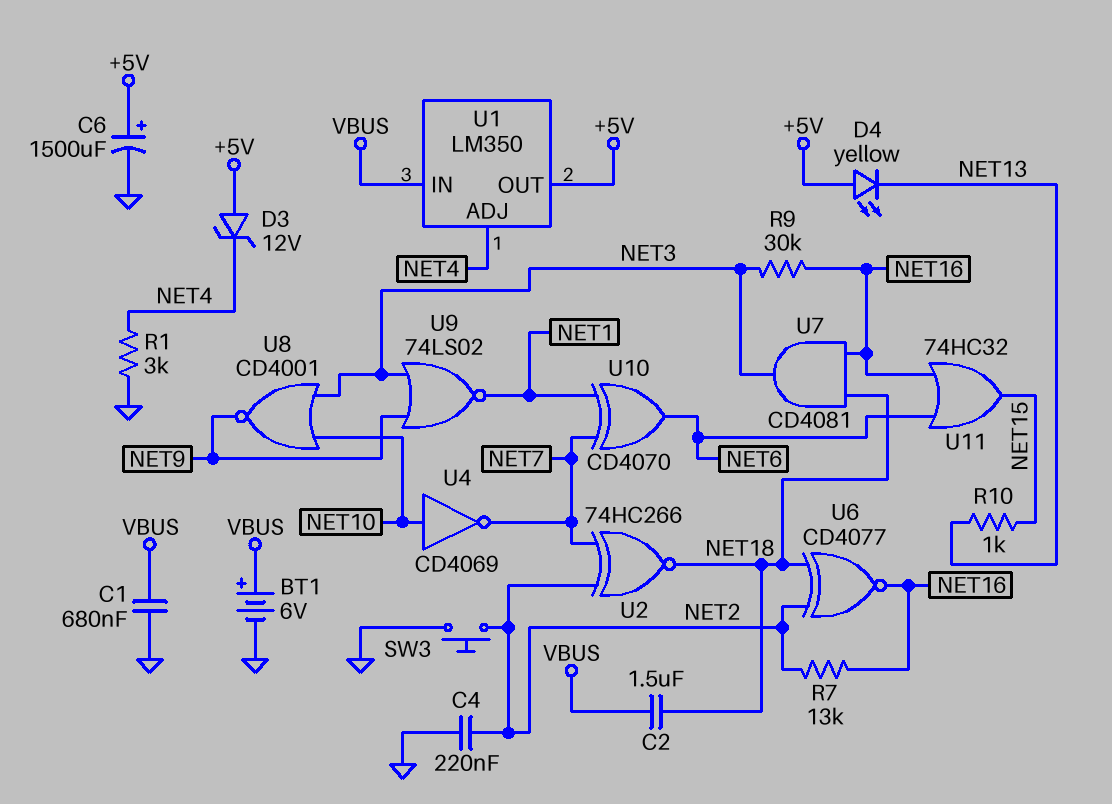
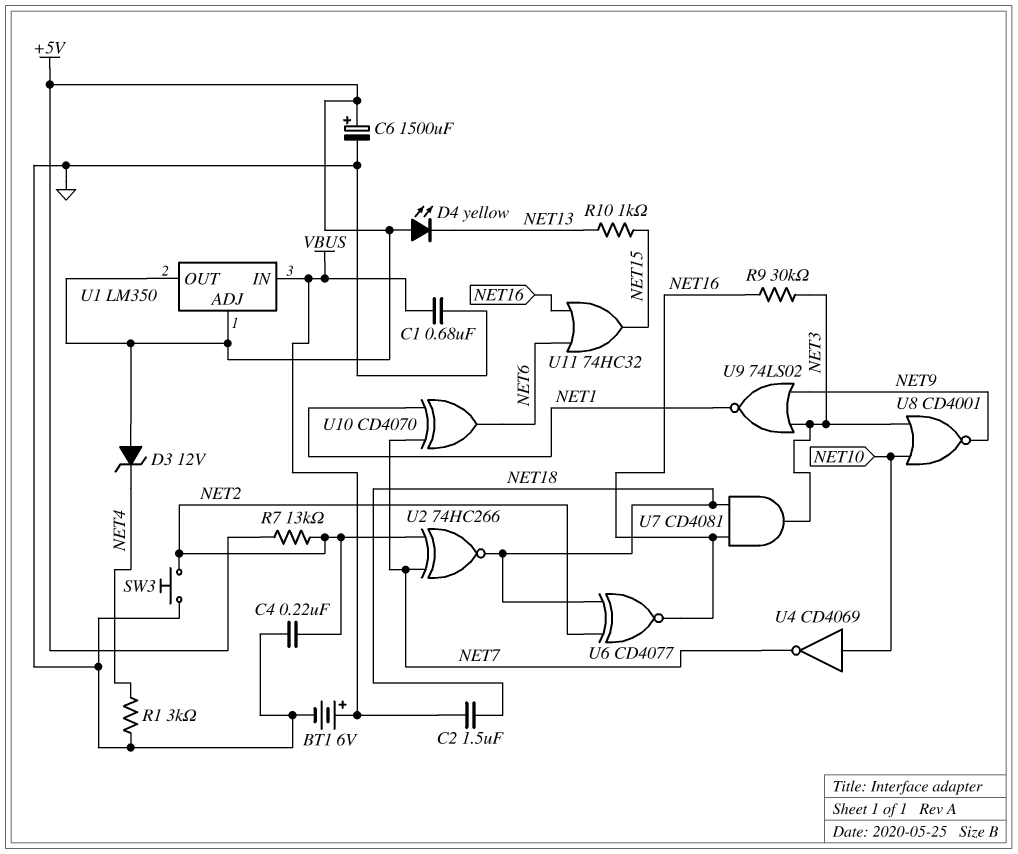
R7: 13k (NET2, NET16) -> 13k (+5V, NET2)
U1 pin ADJ: NET4 -> +5V

